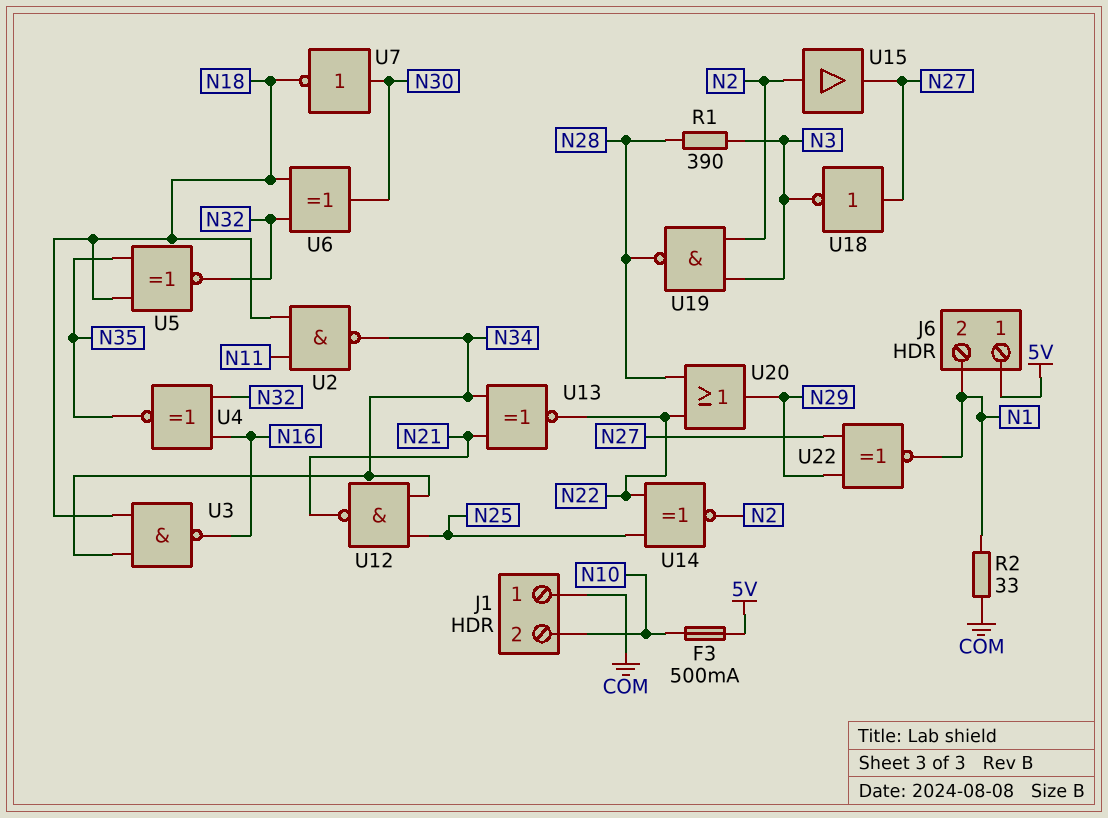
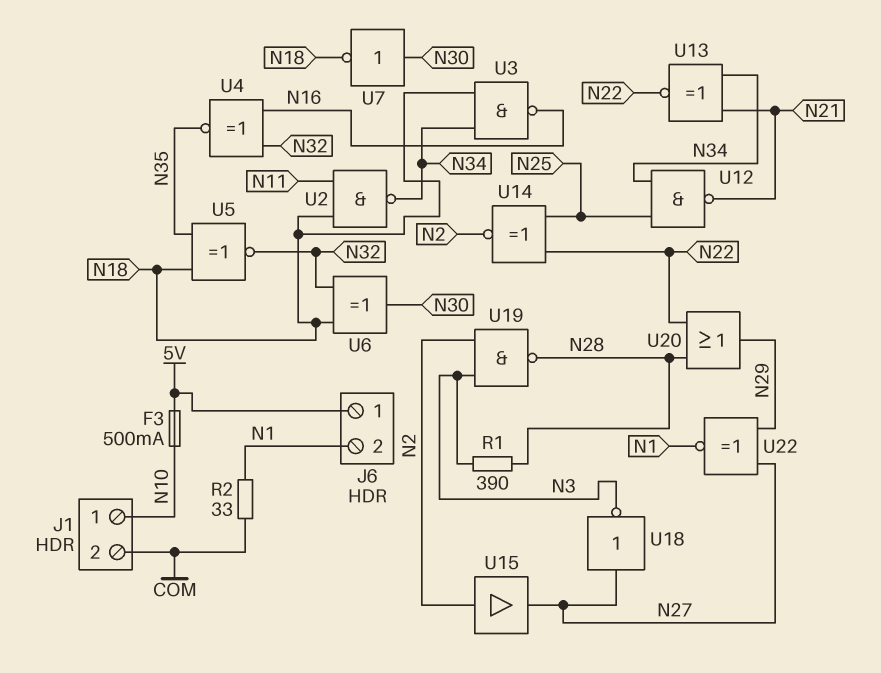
J1 pin 1: COM -> N10
J1 pin 2: N10 -> COM

